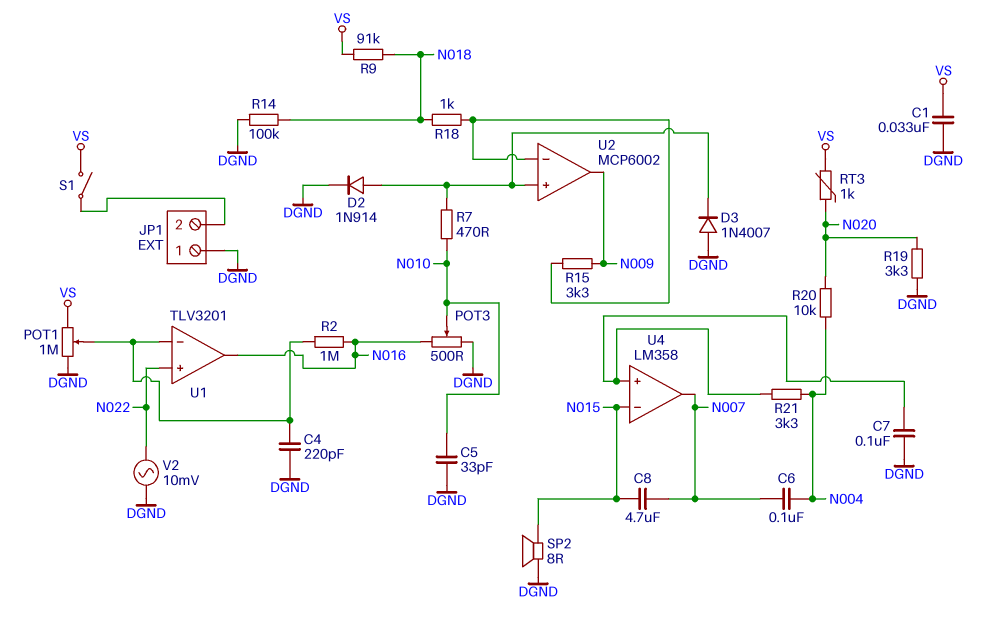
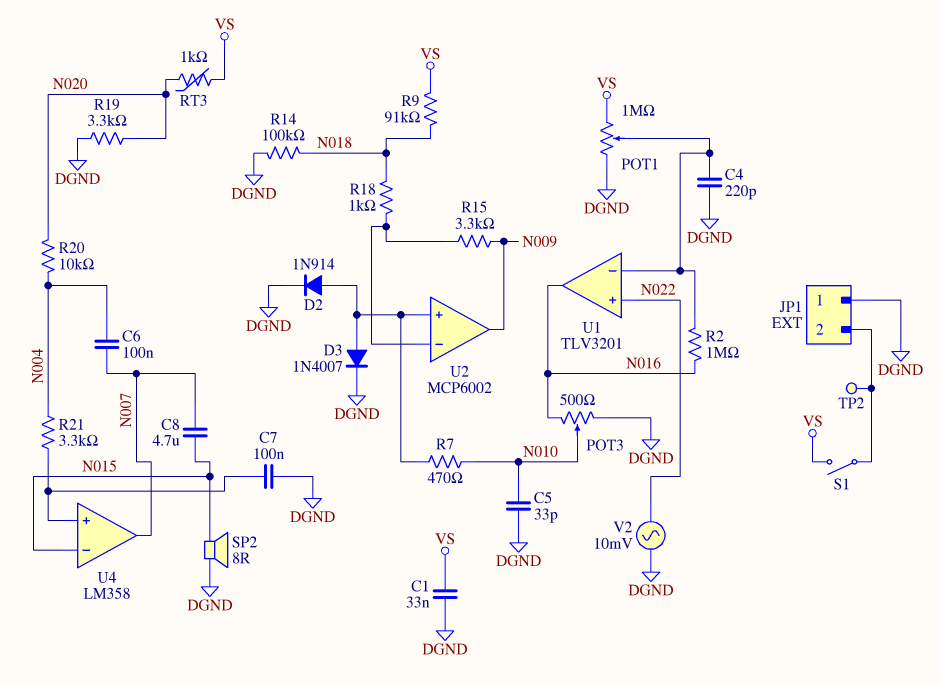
D3: diode 1N4007 (A DGND, K U2/in+) -> diode 1N4007 (A U2/in+, K DGND)
TP2: none -> test point (JP1/2)

